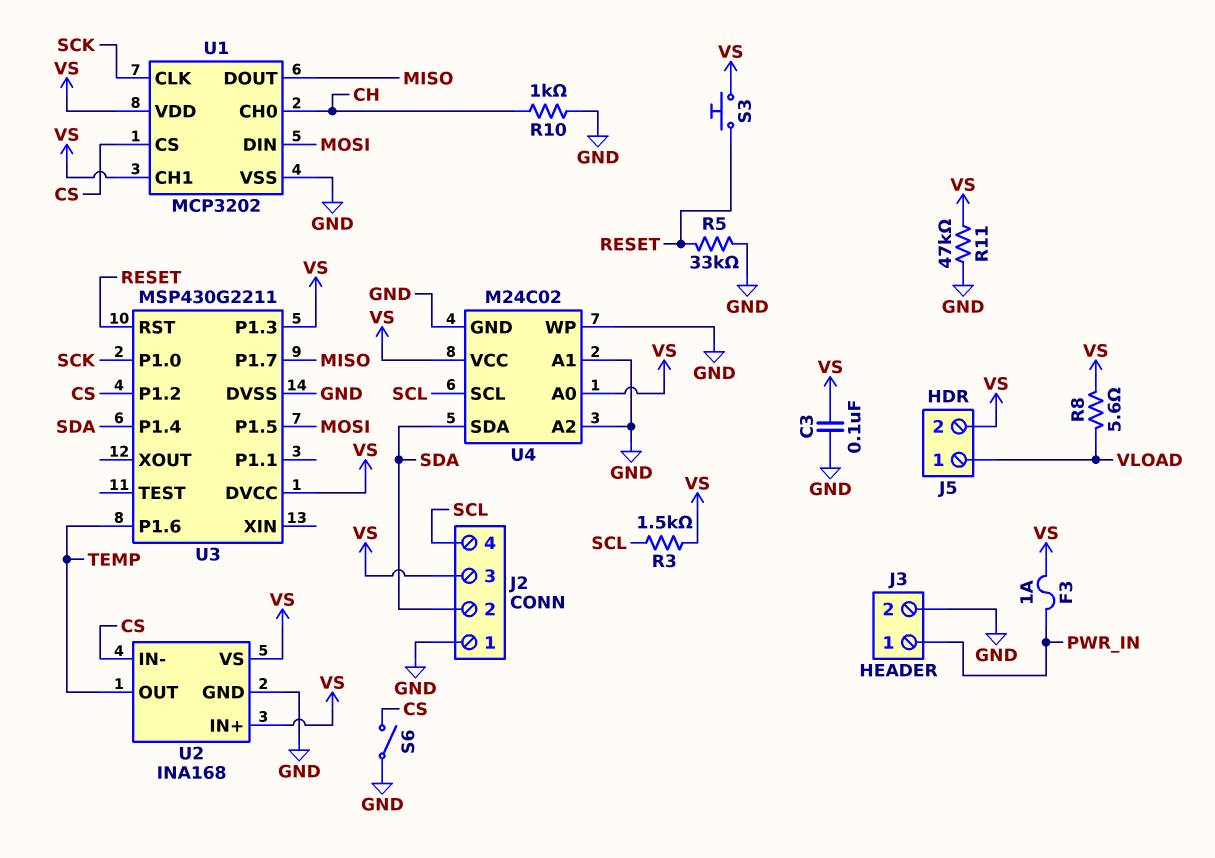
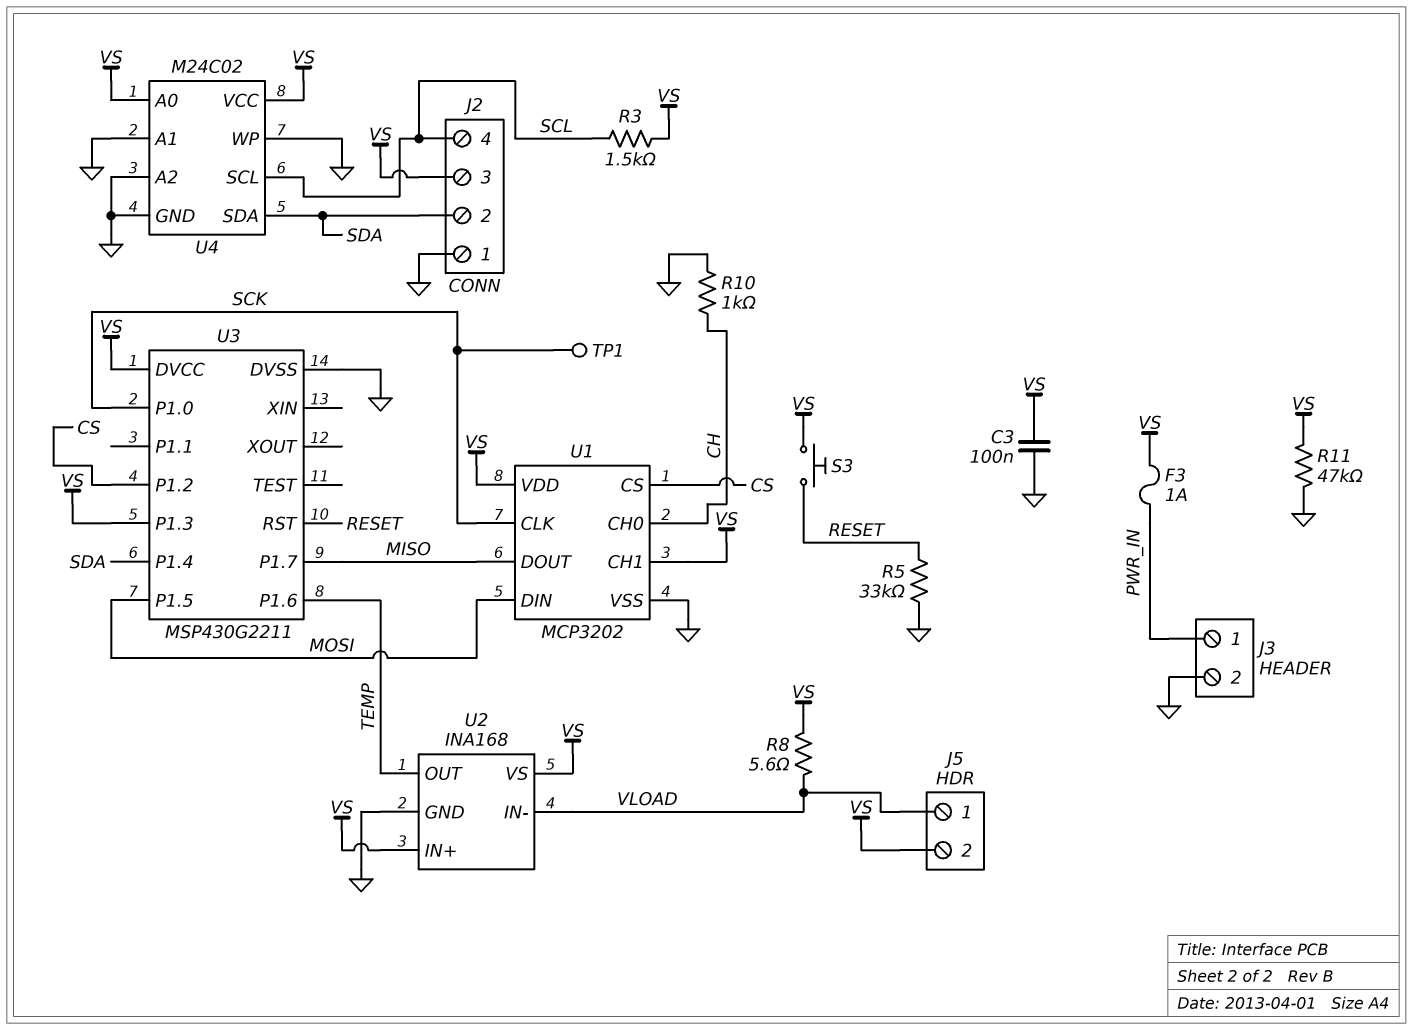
S6: switch (CS, GND) -> none
TP1: none -> test point (SCK)
U2 pin IN-: CS -> VLOAD

